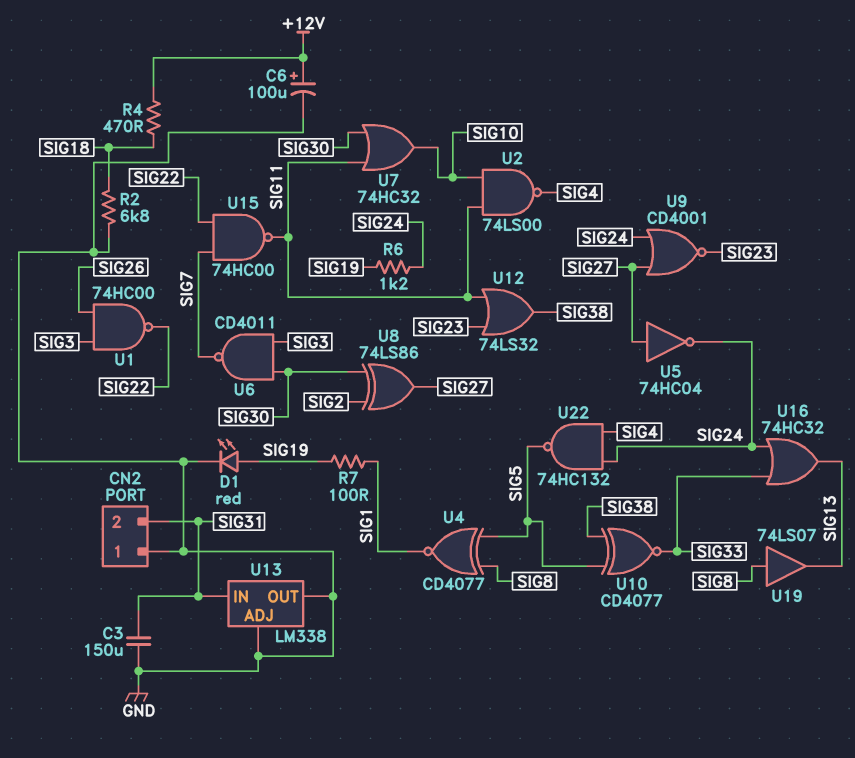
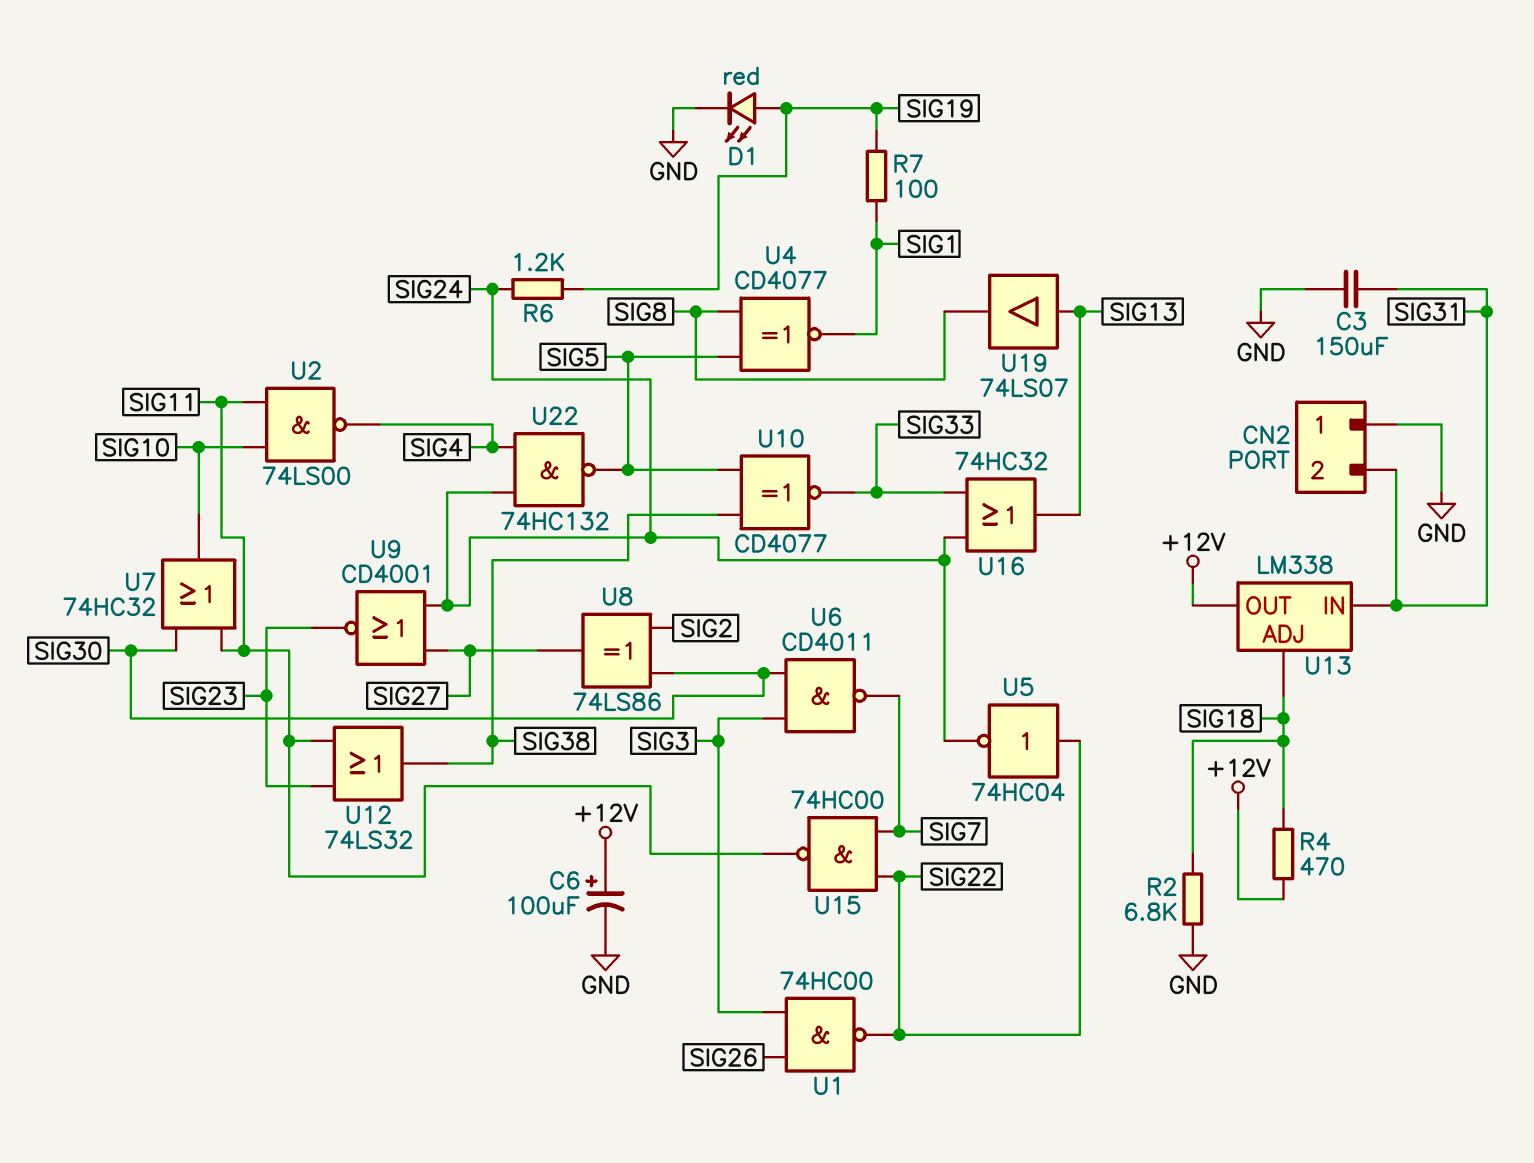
U5: NOT 74HC04 (in SIG27, out SIG24) -> NOT 74HC04 (in SIG22, out SIG24)
U13 pin ADJ: GND -> SIG18
U13 pin OUT: GND -> +12V
U19: buffer 74LS07 (in SIG8, out SIG13) -> buffer 74LS07 (in SIG13, out SIG8)

